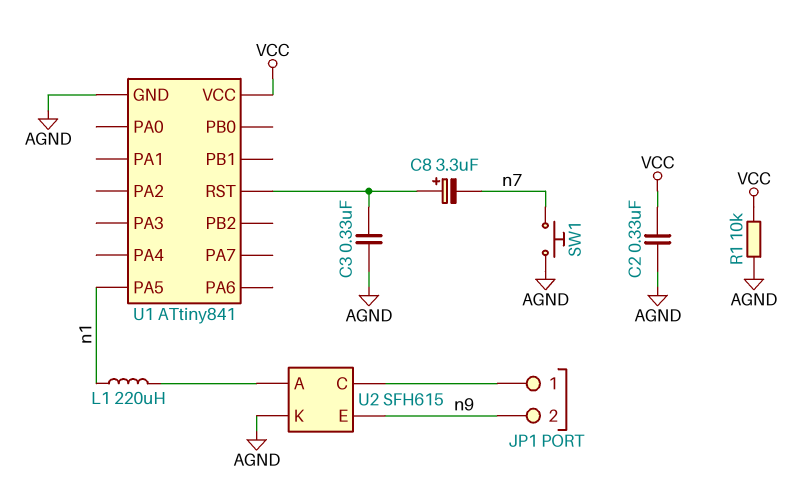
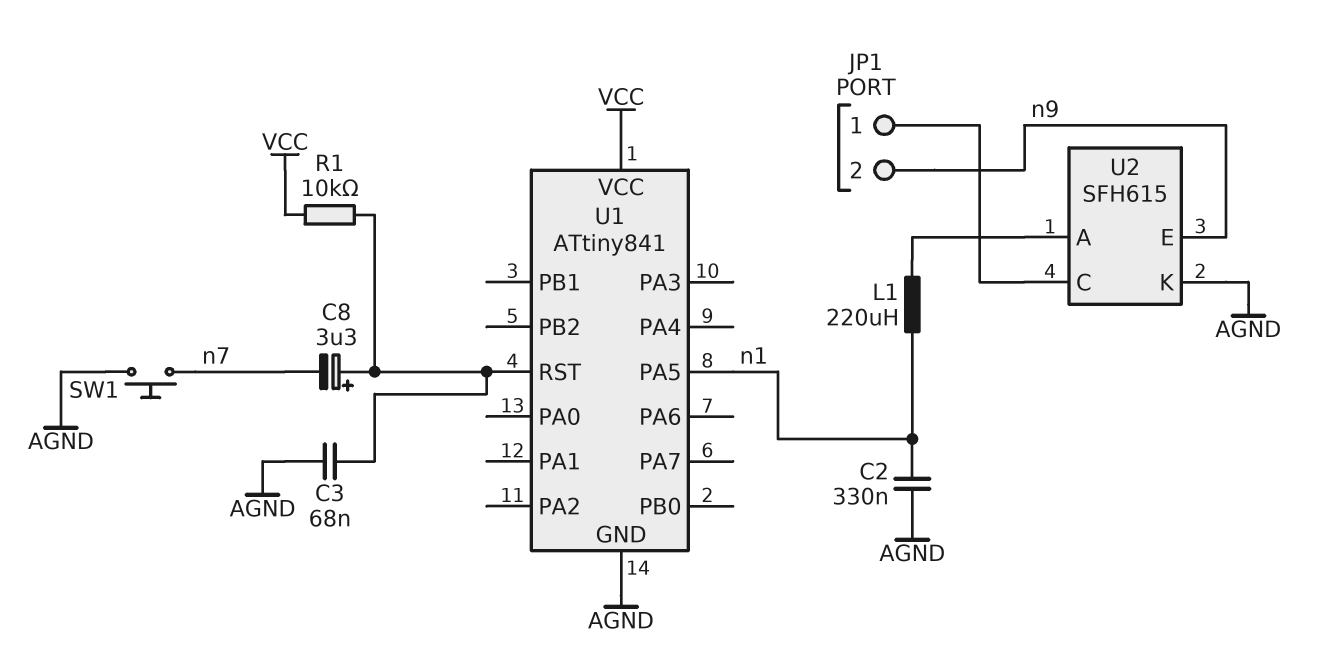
C2: 330nF (AGND, VCC) -> 330nF (AGND, n1)
C3: 330nF (AGND, U1/RST) -> 68nF (AGND, U1/RST)
R1: 10k (AGND, VCC) -> 10k (U1/RST, VCC)

